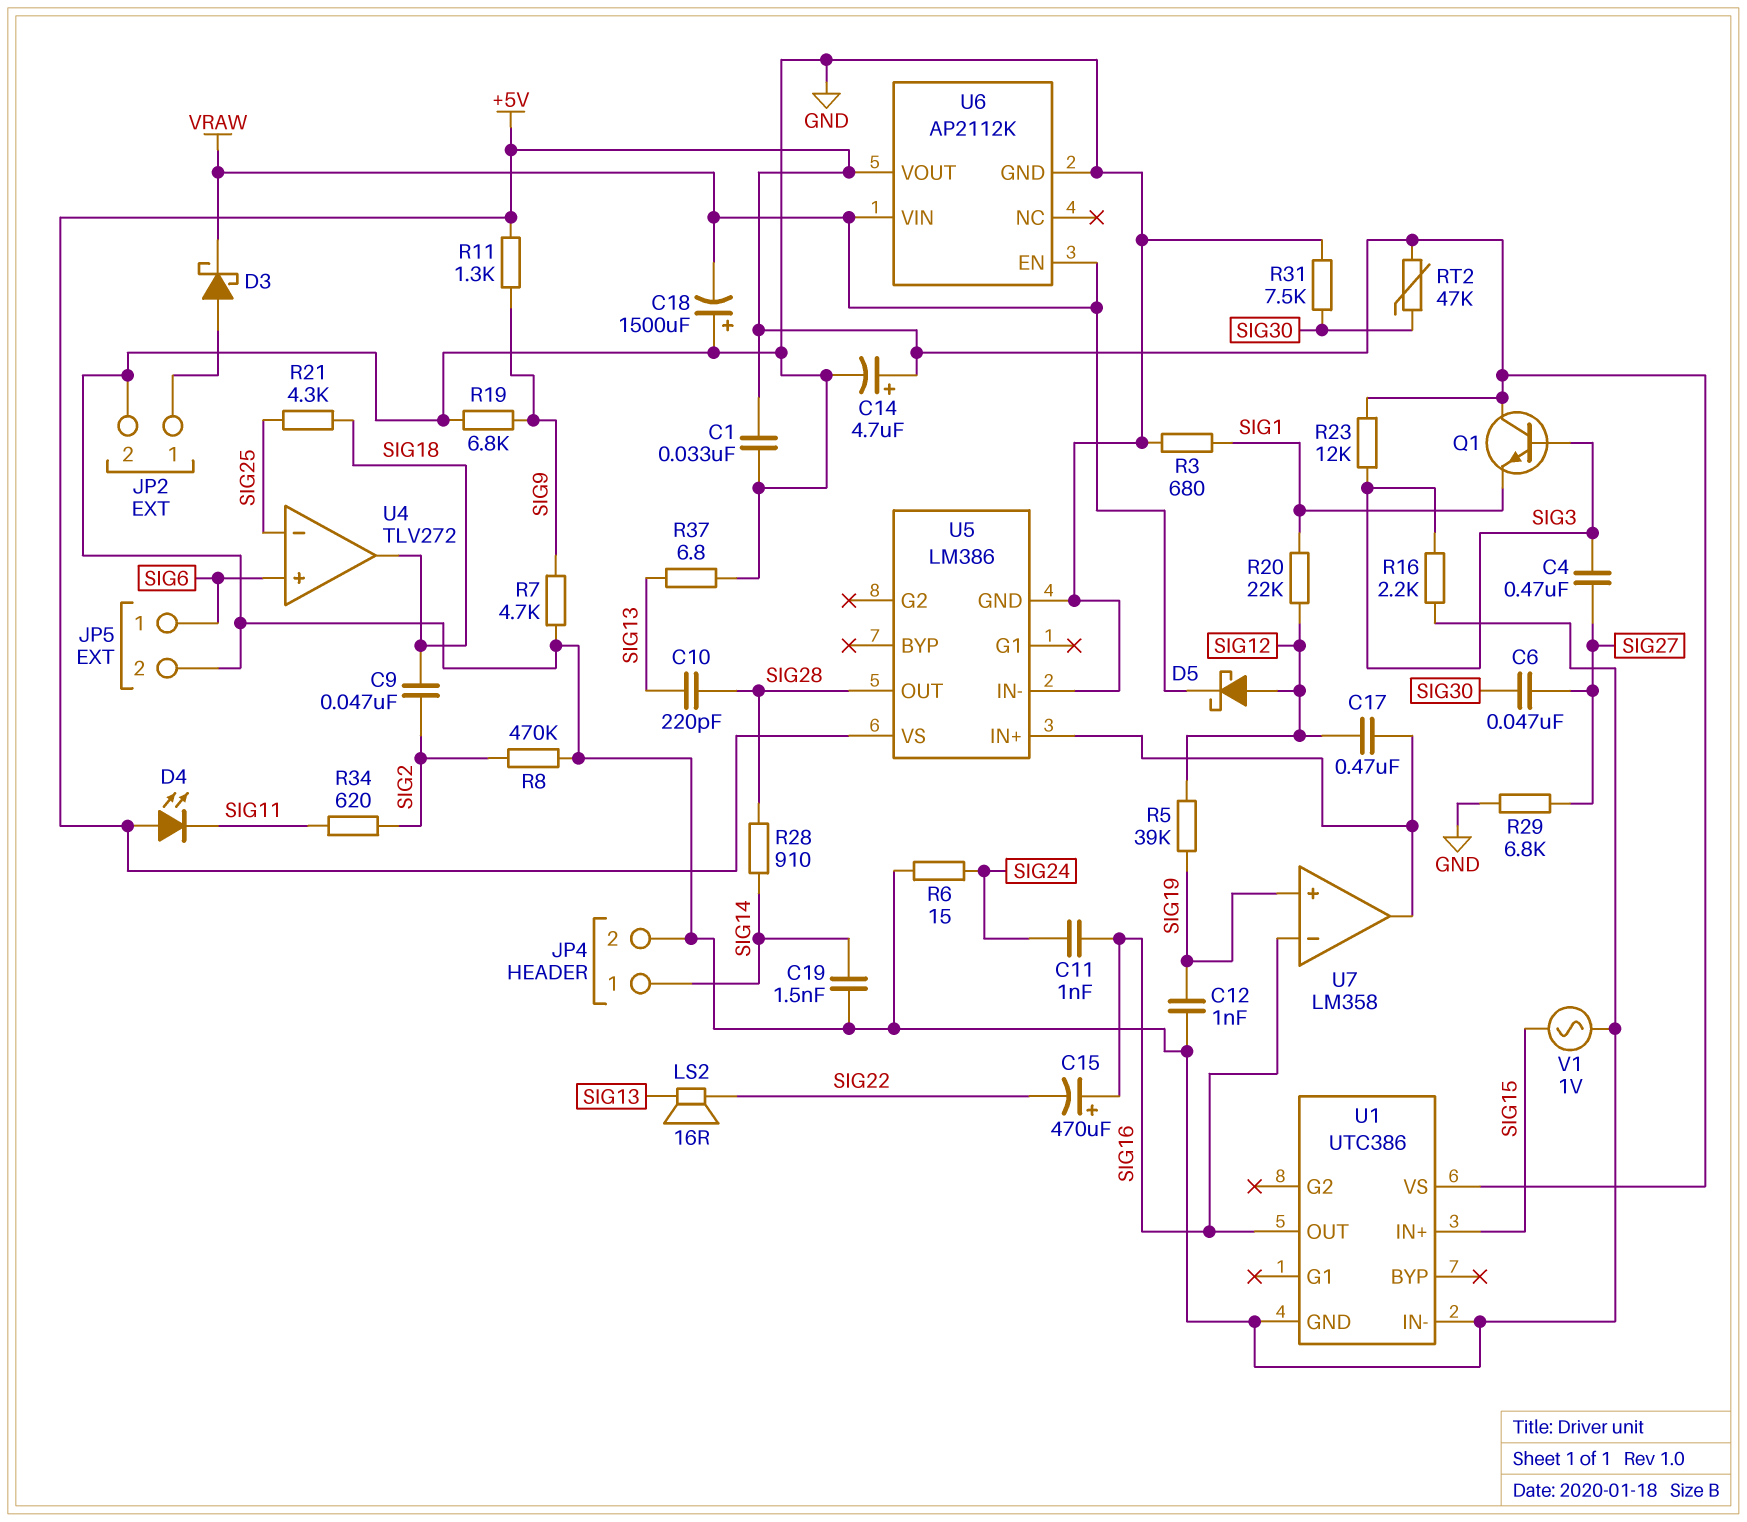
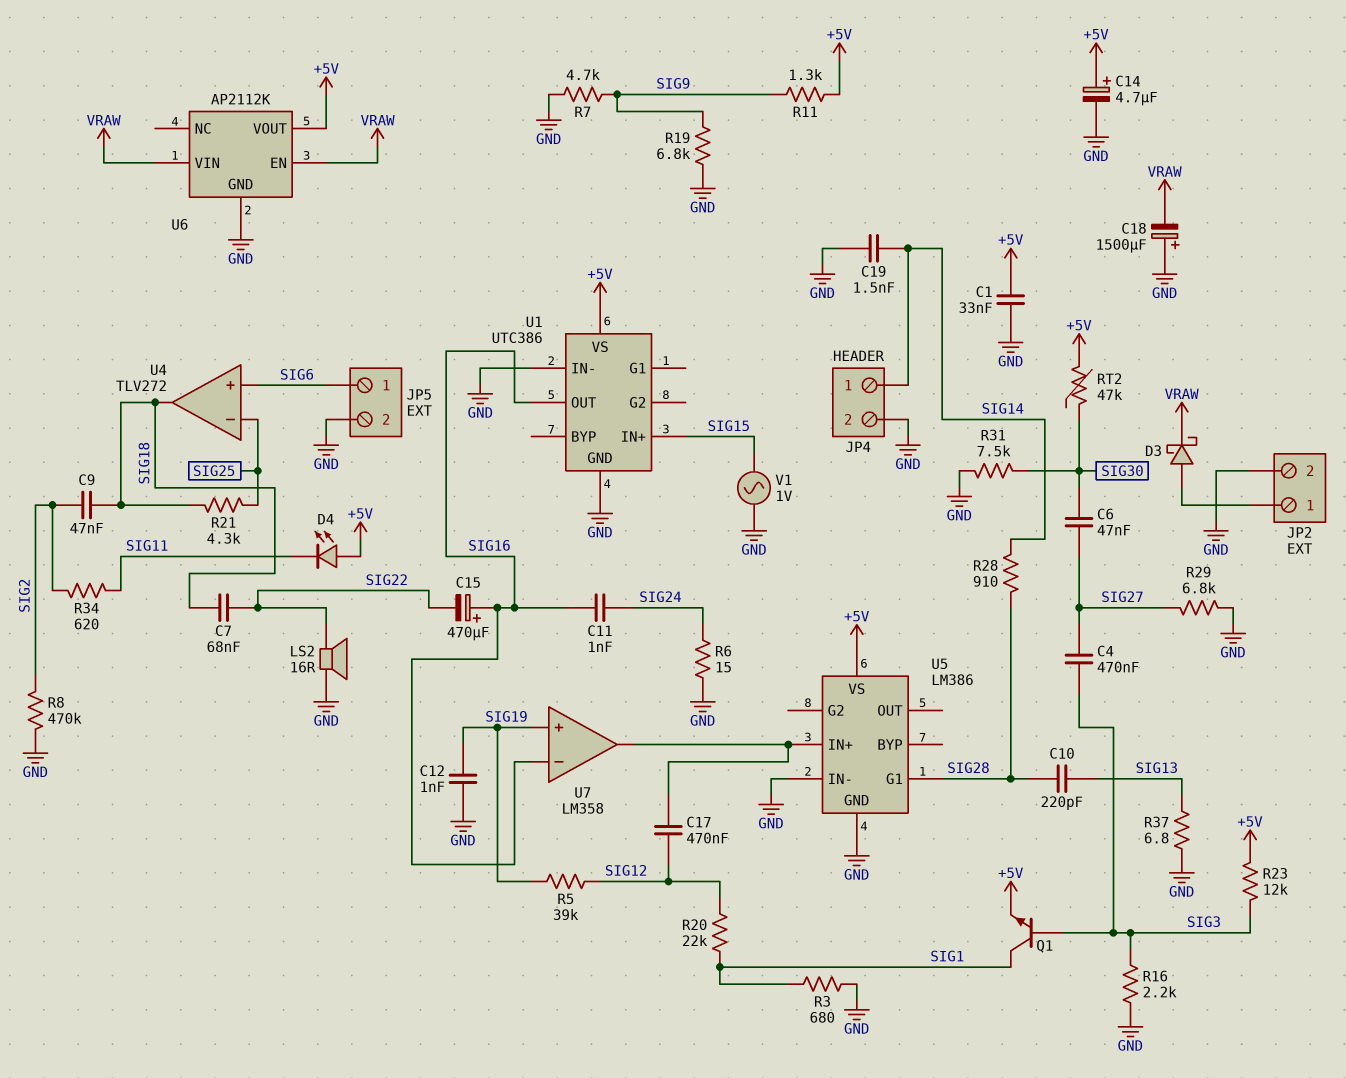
C7: none -> 68nF (SIG18, SIG22)
D5: schottky (A SIG12, K VRAW) -> none
LS2: speaker 16R (SIG13, SIG22) -> speaker 16R (GND, SIG22)
Q1: NPN (B SIG3, C +5V, E SIG1) -> NPN (B SIG3, C SIG1, E +5V)
U5 pin G1: none -> SIG28
U5 pin OUT: SIG28 -> none

